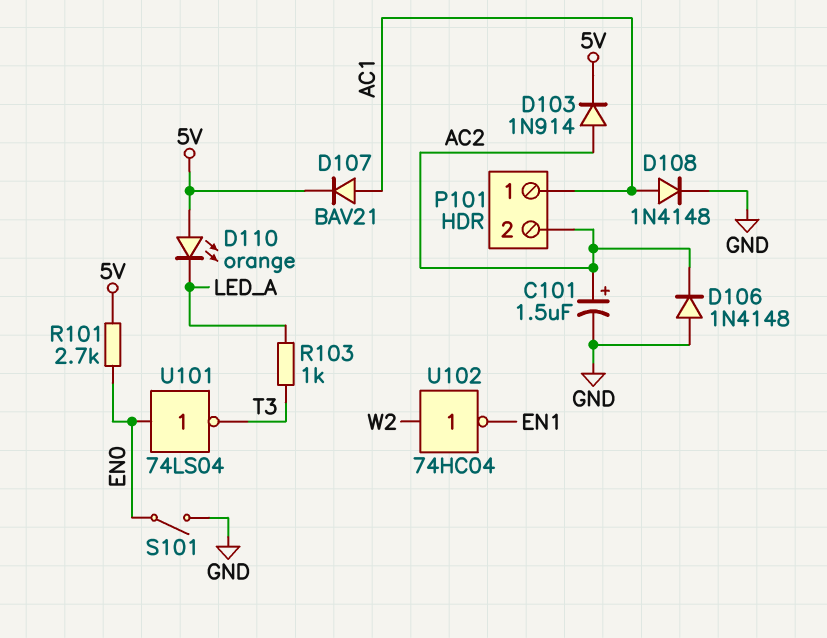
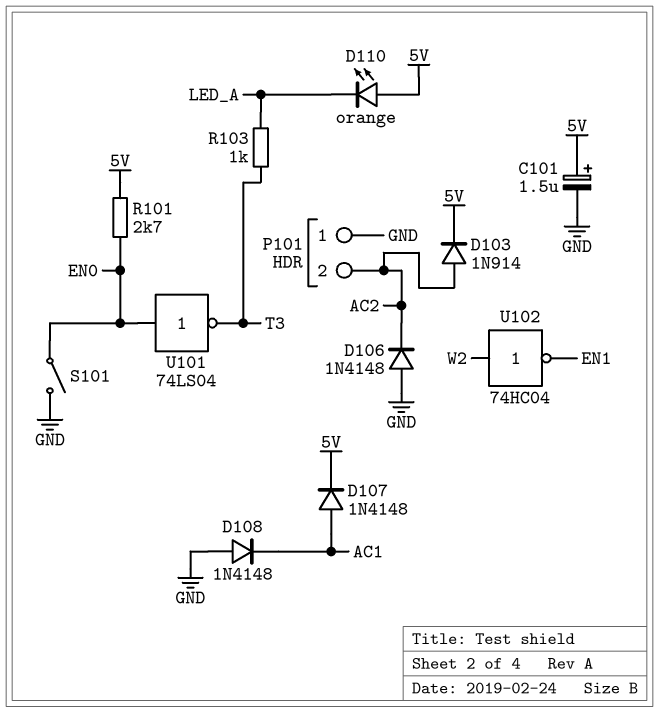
C101: 1.5uF (plus AC2, minus GND) -> 1.5uF (plus 5V, minus GND)
D107: diode BAV21 (A AC1, K 5V) -> diode 1N4148 (A AC1, K 5V)
D108: diode 1N4148 (A AC1, K GND) -> diode 1N4148 (A GND, K AC1)
P101 pin 1: AC1 -> GND

